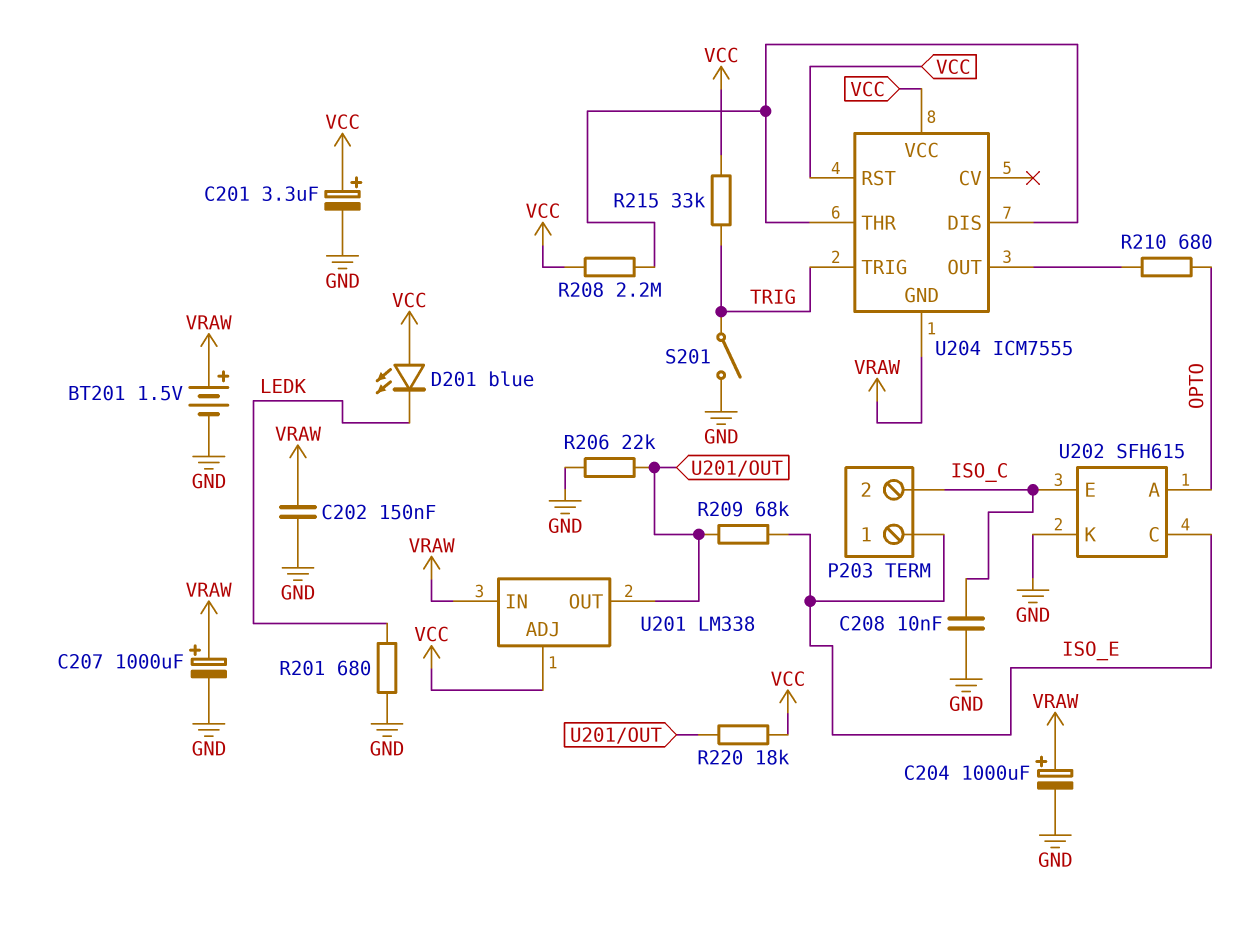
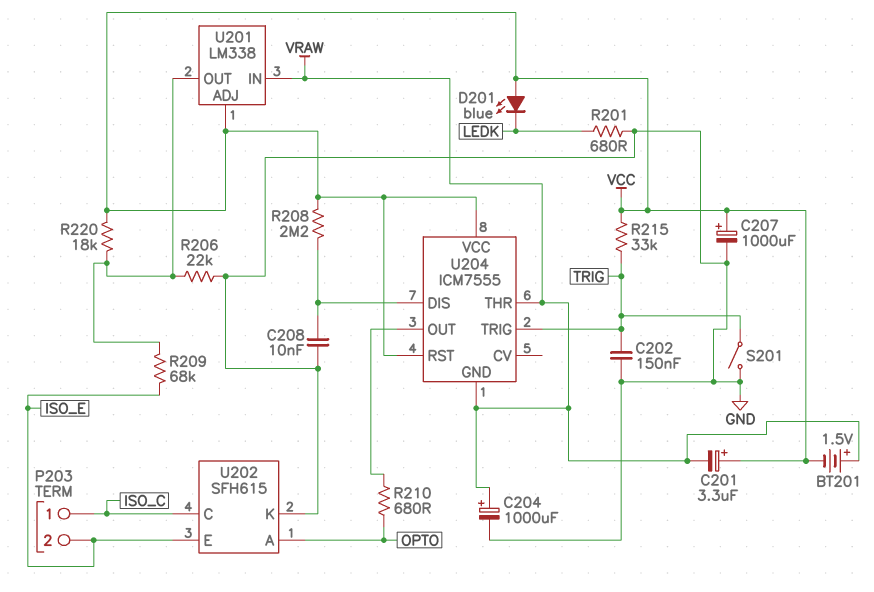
BT201: 1.5V (plus VRAW, minus GND) -> 1.5V (plus VRAW, minus VCC)
C201: 3.3uF (plus VCC, minus GND) -> 3.3uF (plus VCC, minus VRAW)
C202: 150nF (GND, VRAW) -> 150nF (GND, TRIG)
C207: 1000uF (plus VRAW, minus GND) -> 1000uF (plus VCC, minus GND)
C208: 10nF (GND, ISO_C) -> 10nF (GND, U204/DIS)
P203 pin 1: ISO_E -> ISO_C
P203 pin 2: ISO_C -> ISO_E
U202 pin C: ISO_E -> ISO_C
U202 pin E: ISO_C -> ISO_E
U204 pin THR: U204/DIS -> VRAW

